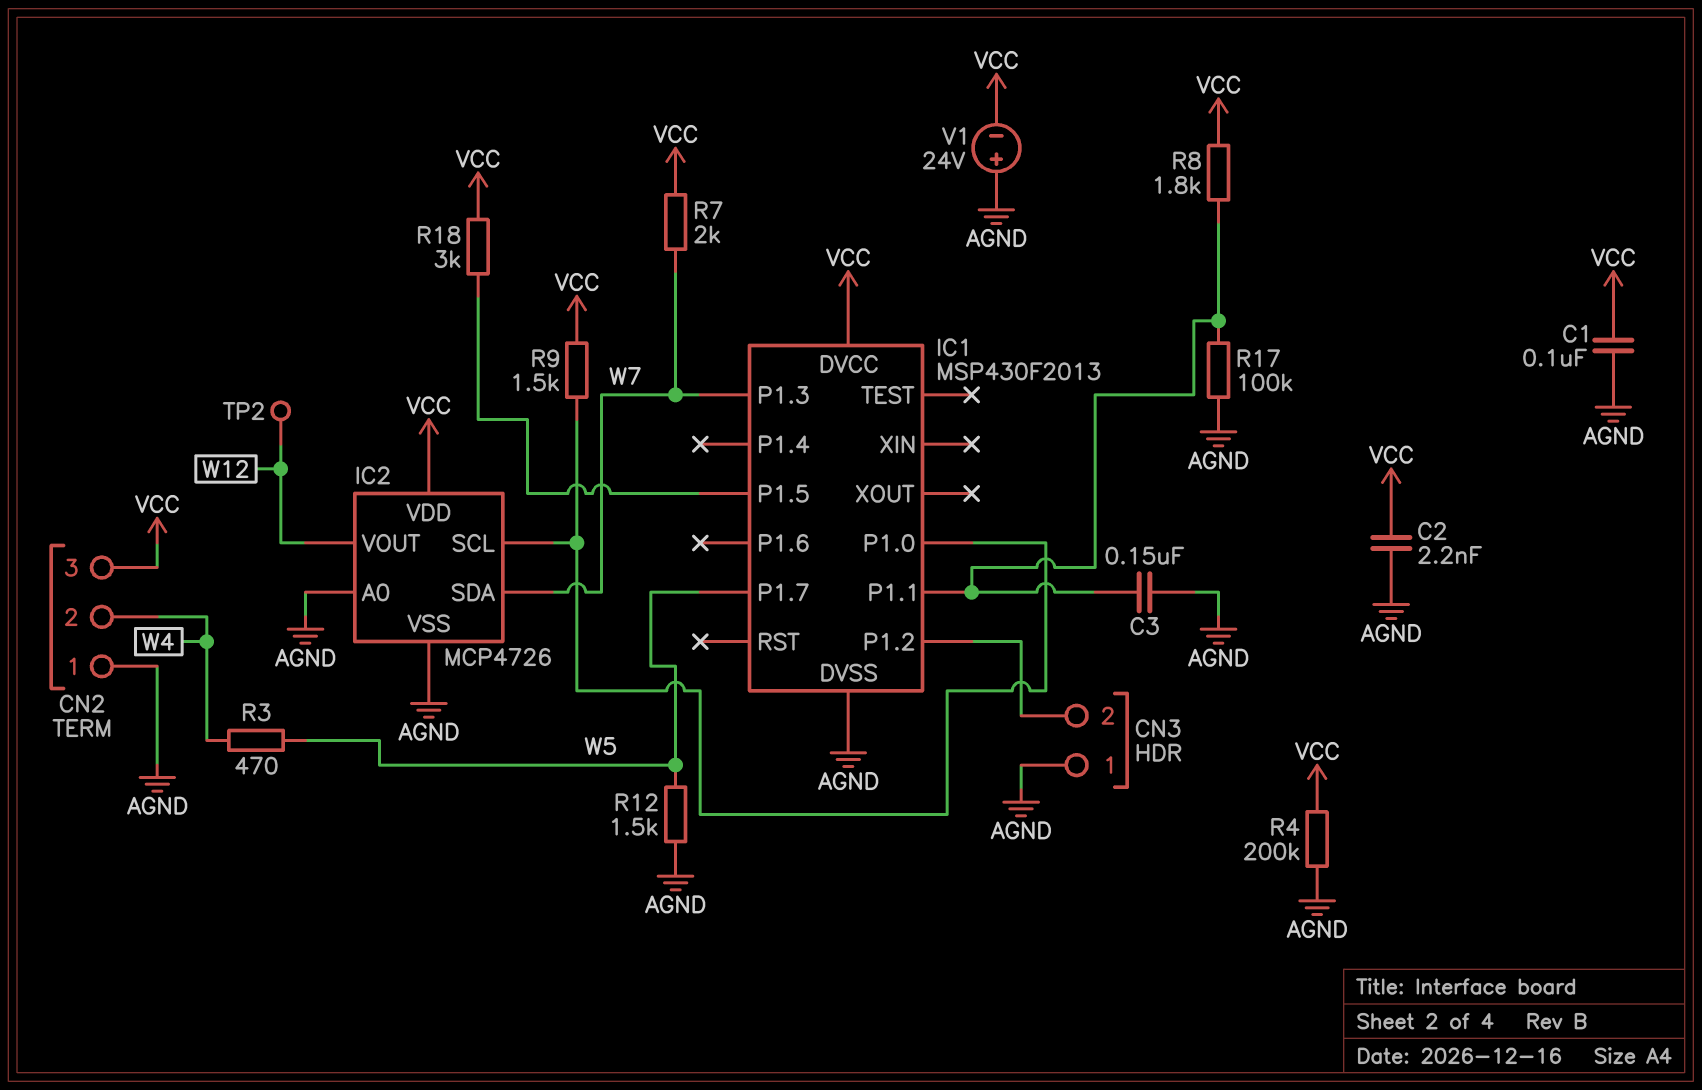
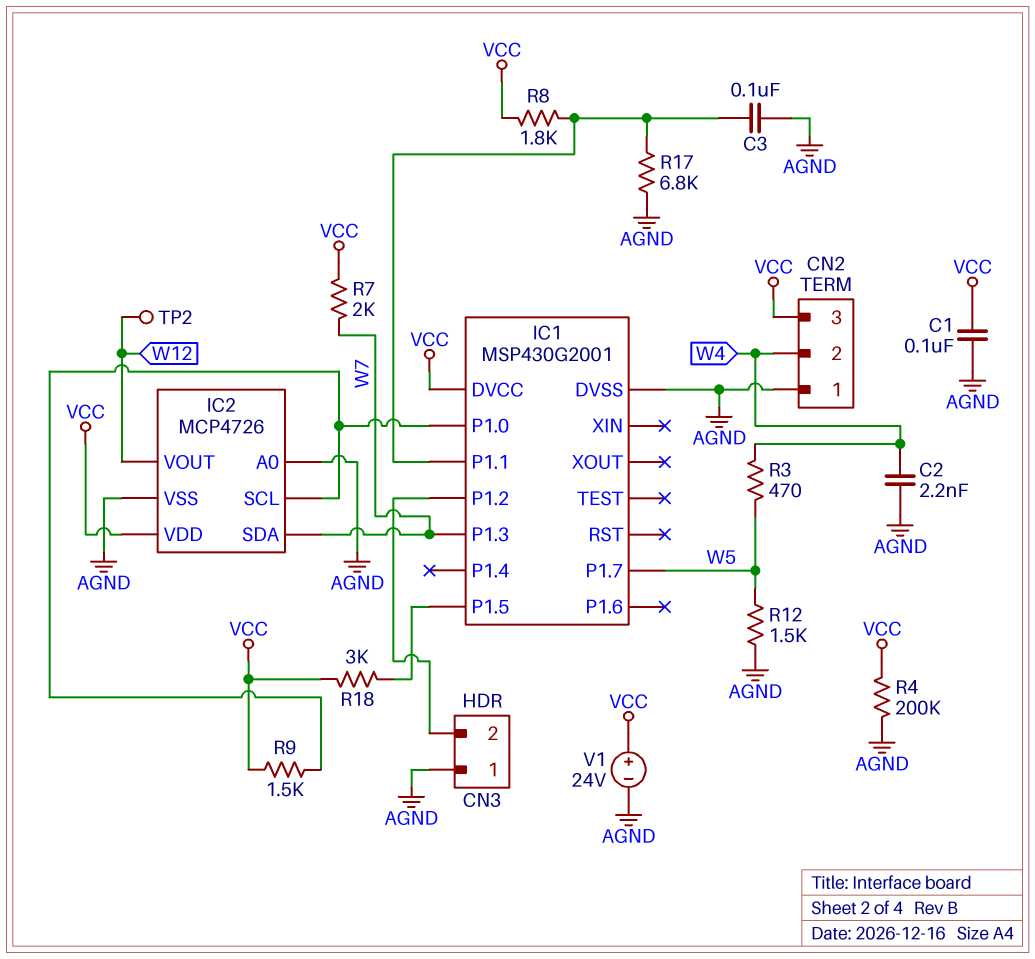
C2: 2.2nF (AGND, VCC) -> 2.2nF (AGND, W4)
C3: 150nF (AGND, IC1/P1.1) -> 100nF (AGND, IC1/P1.1)
IC1: MSP430F2013 -> MSP430G2001
R17: 100k (AGND, IC1/P1.1) -> 6.8k (AGND, IC1/P1.1)
V1: 24V (plus AGND, minus VCC) -> 24V (plus VCC, minus AGND)

